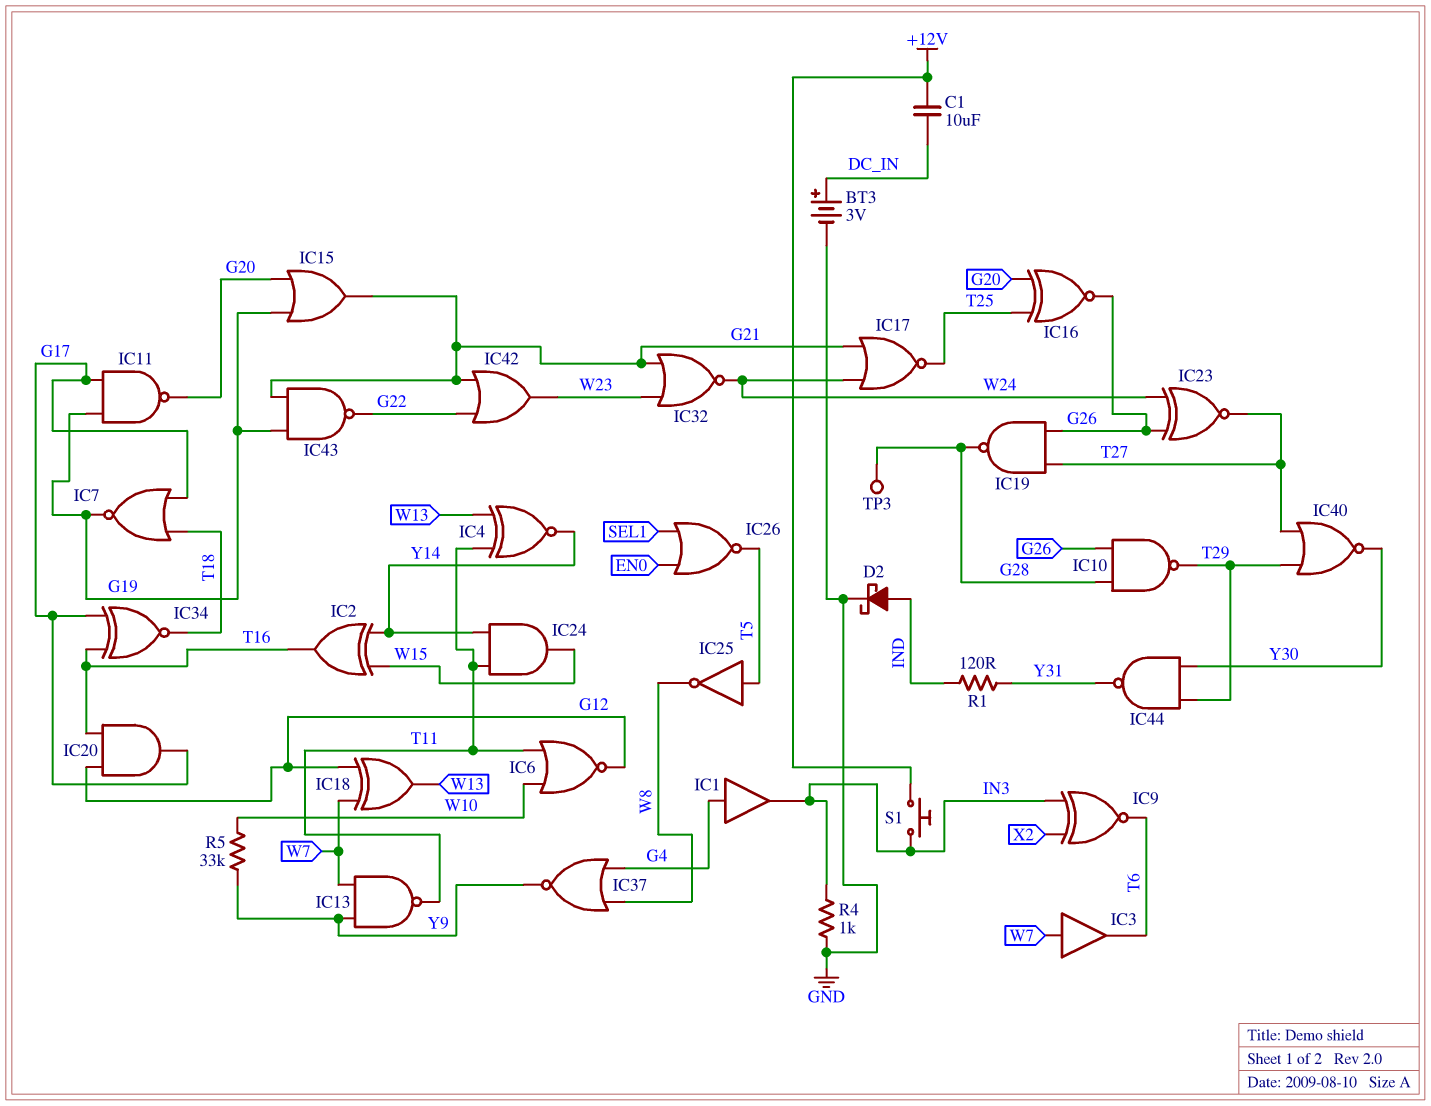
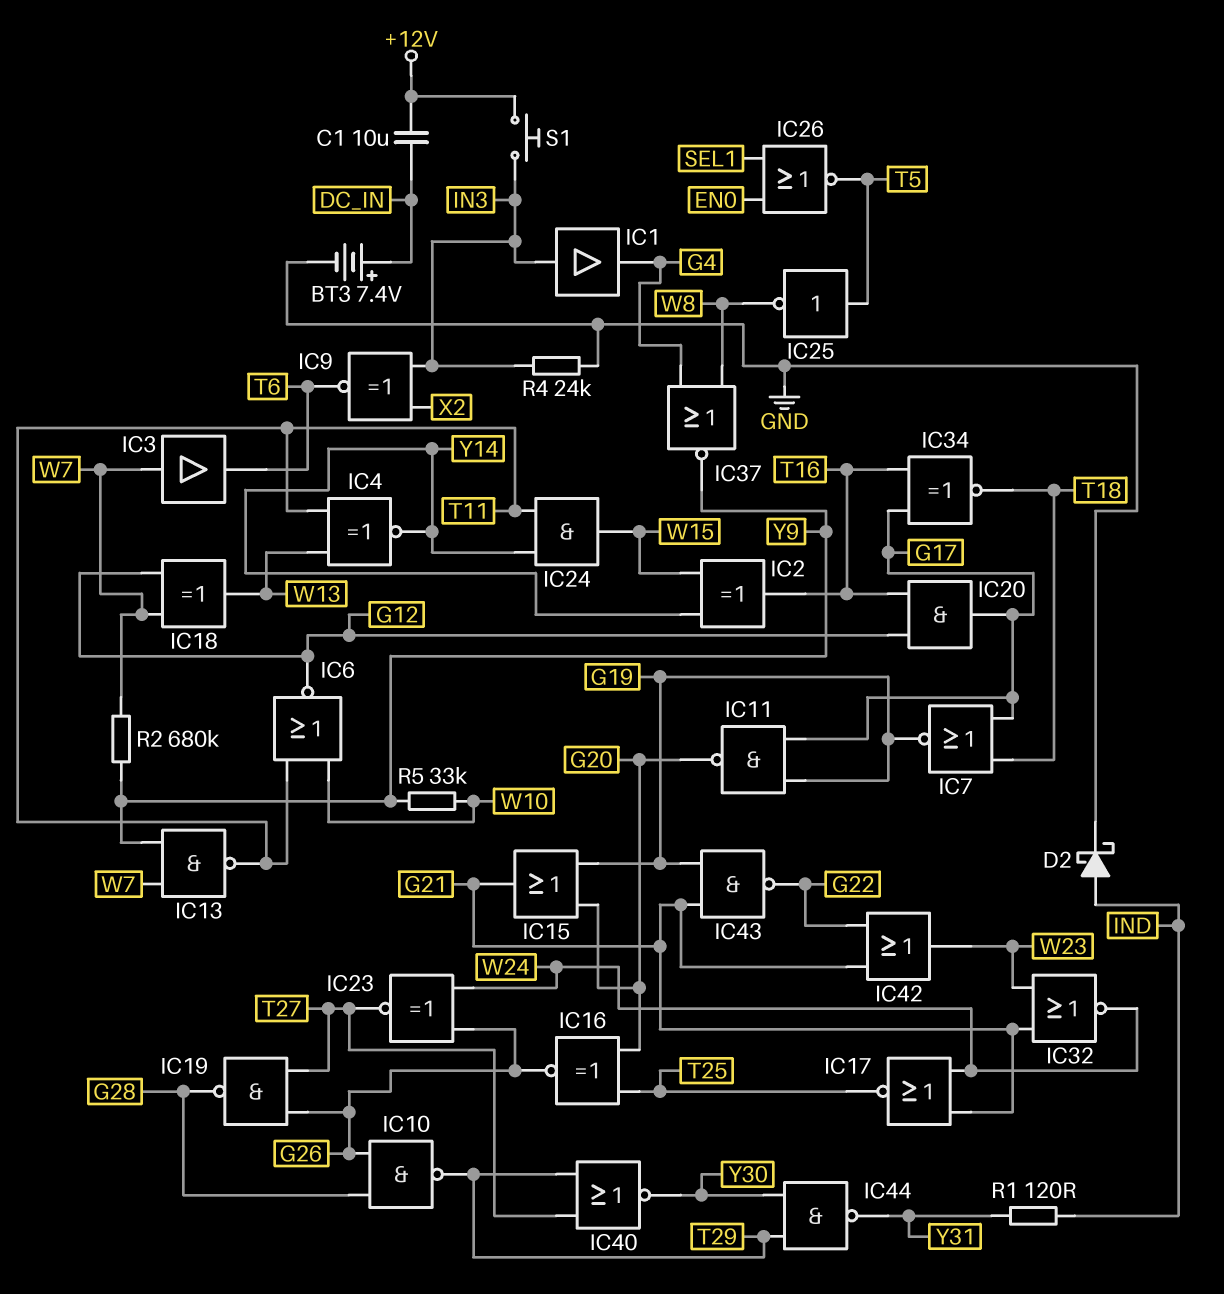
BT3: 3V (plus DC_IN, minus GND) -> 7.4V (plus DC_IN, minus GND)
IC1: buffer (in G4, out IN3) -> buffer (in IN3, out G4)
R2: none -> 680k (W7, Y9)
R4: 1k (GND, IN3) -> 24k (GND, IN3)
TP3: test point (G28) -> none

